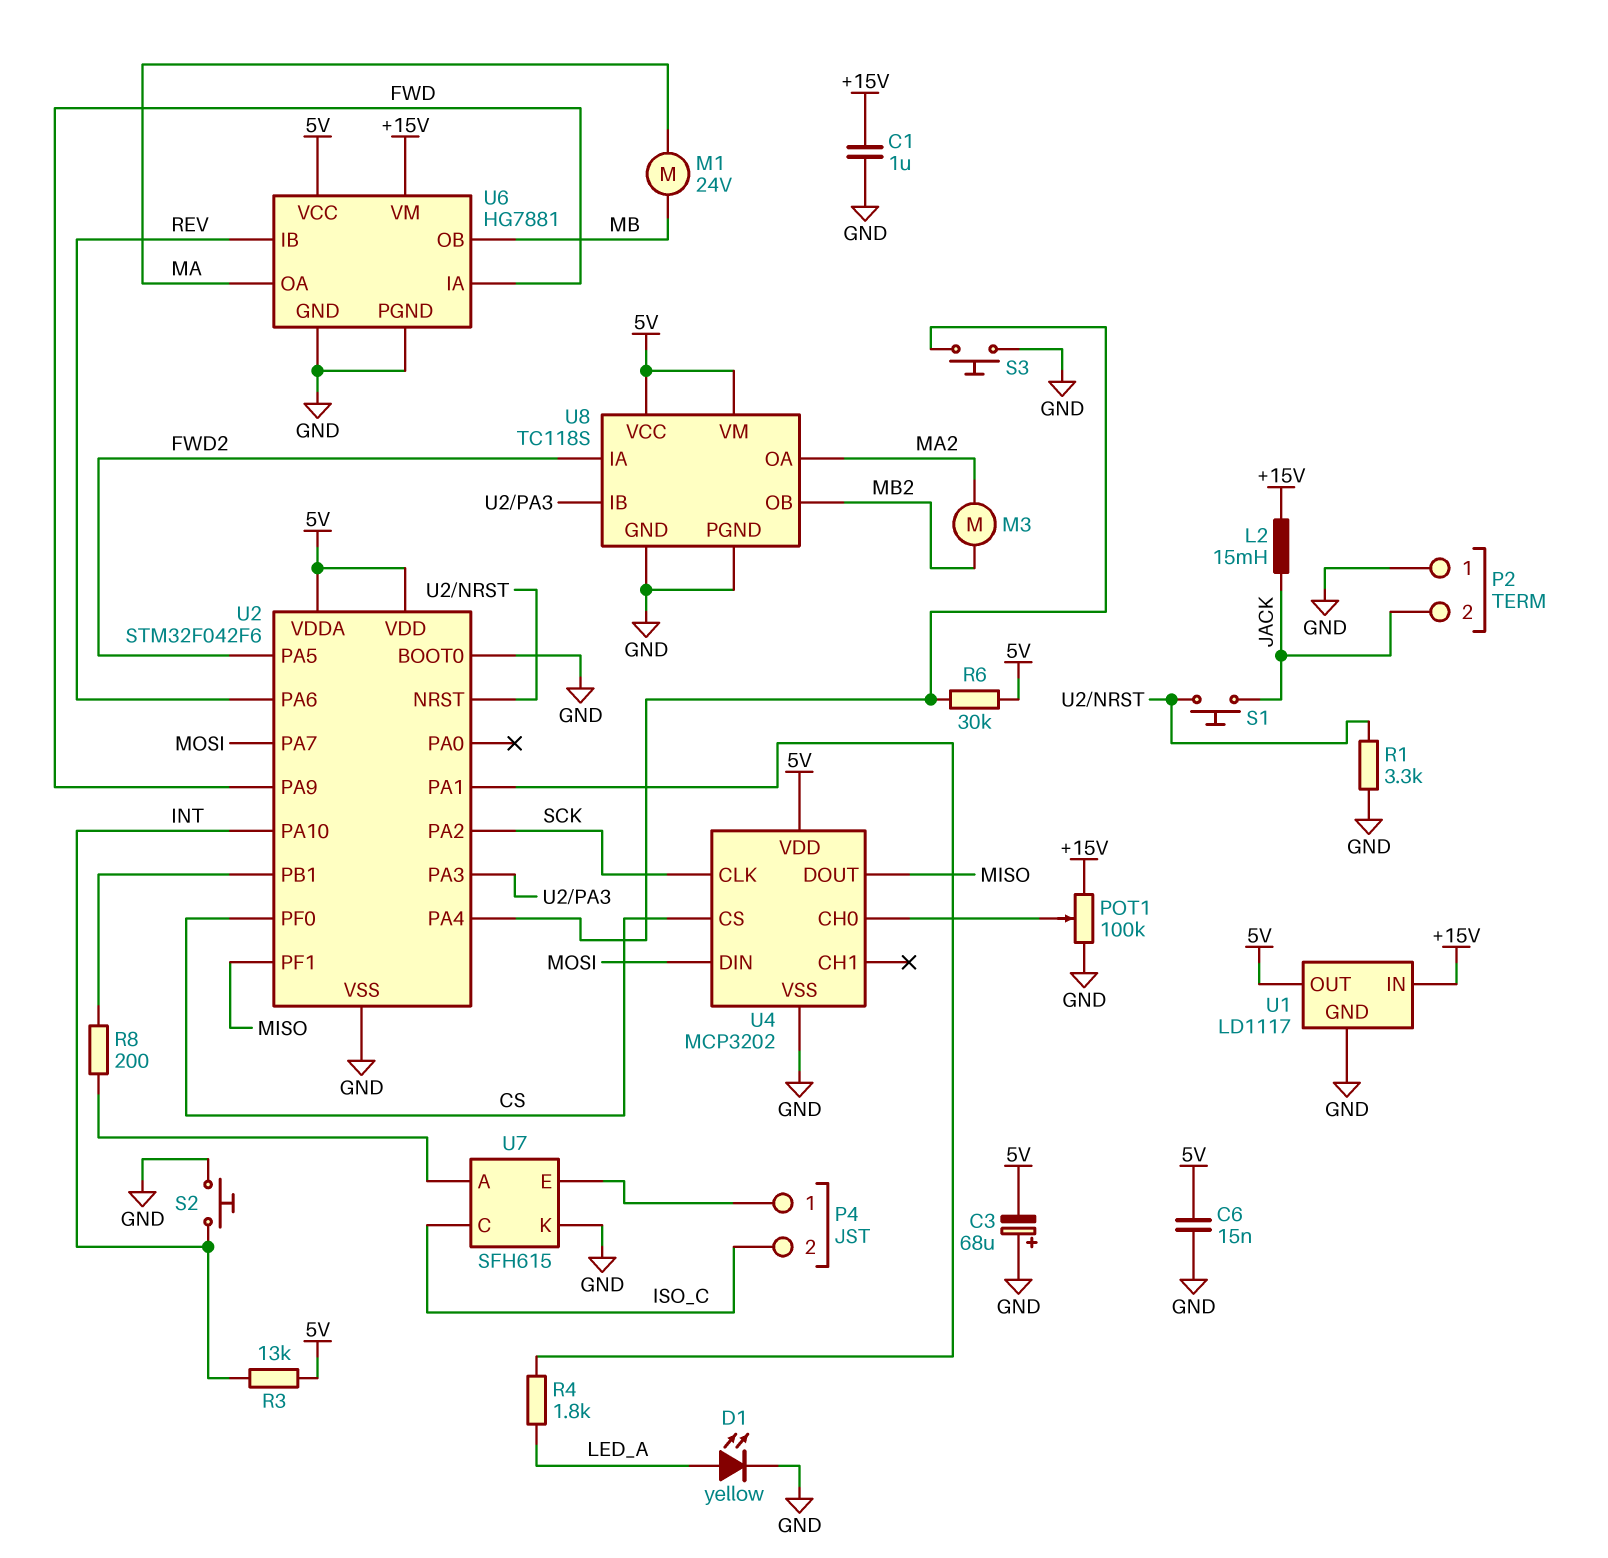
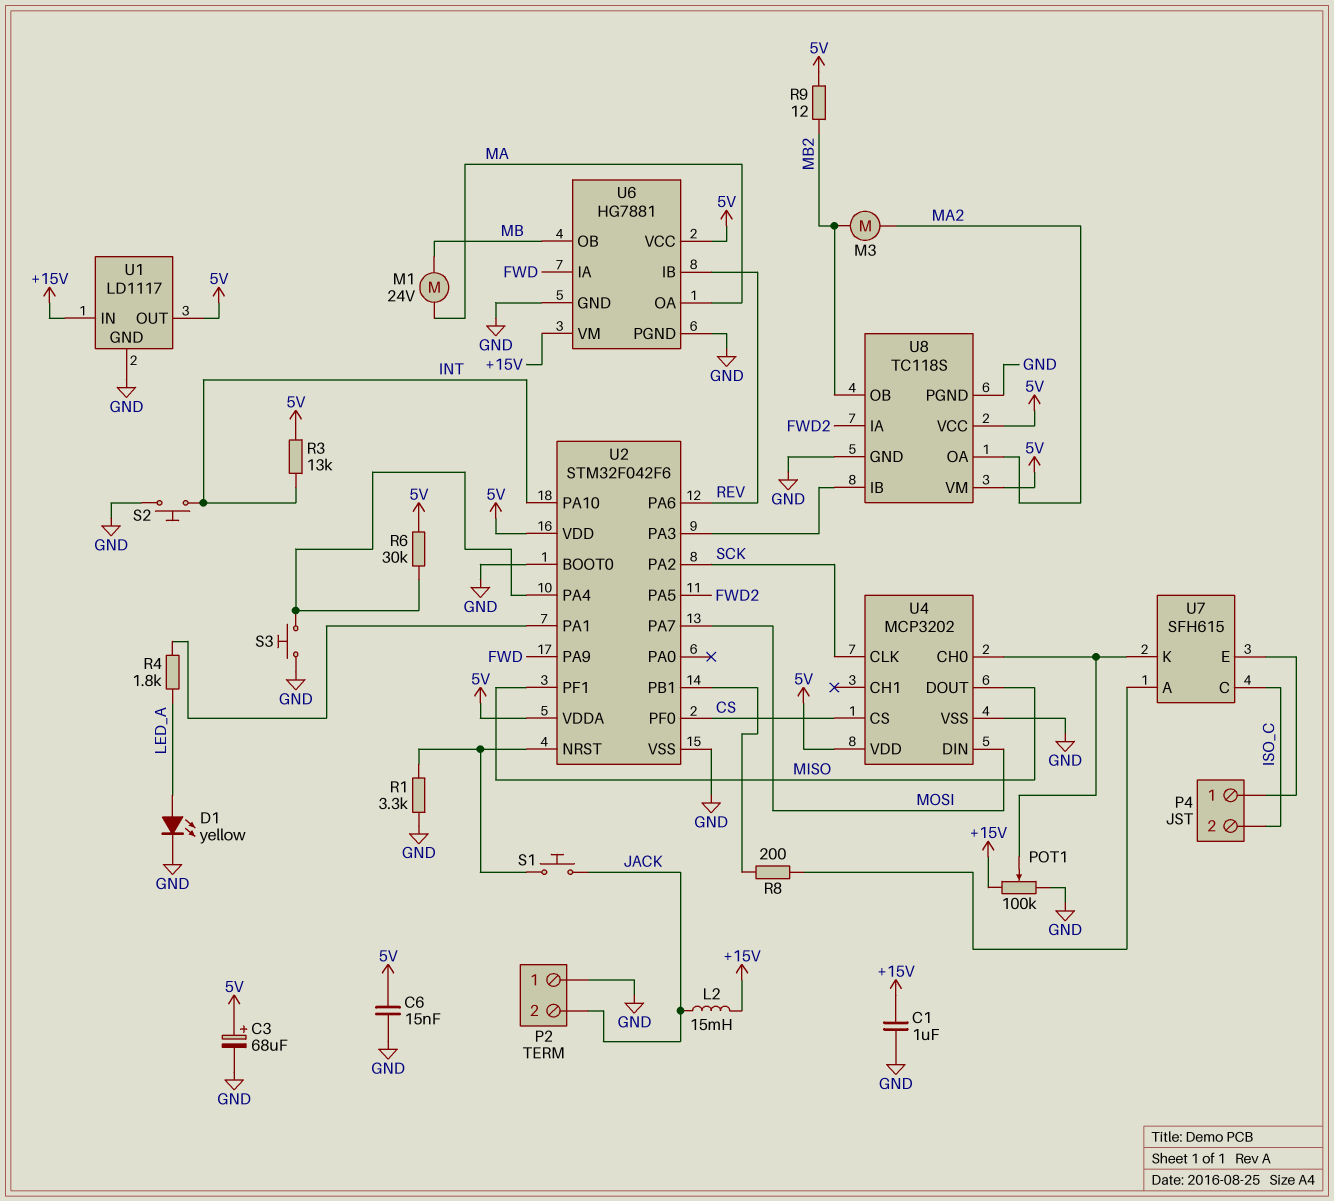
C3: 68uF (plus GND, minus 5V) -> 68uF (plus 5V, minus GND)
R9: none -> 12 (5V, MB2)
U7 pin K: GND -> U4/CH0

